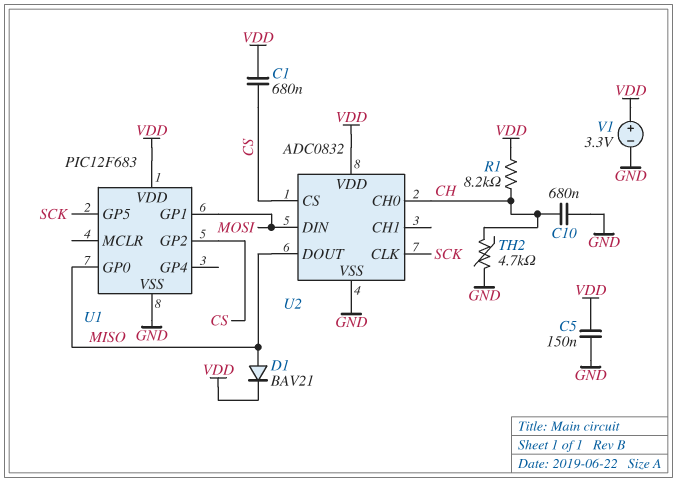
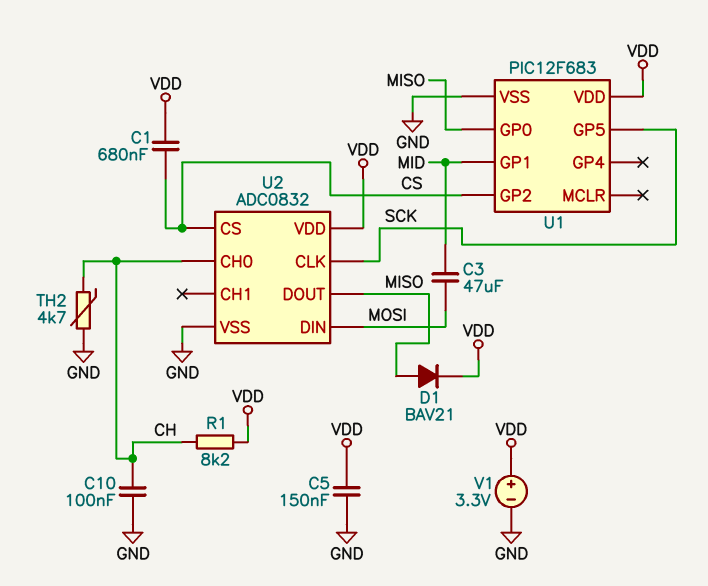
C3: none -> 47uF (MID, MOSI)
C10: 680nF (CH, GND) -> 100nF (CH, GND)
U1 pin GP1: MOSI -> MID

